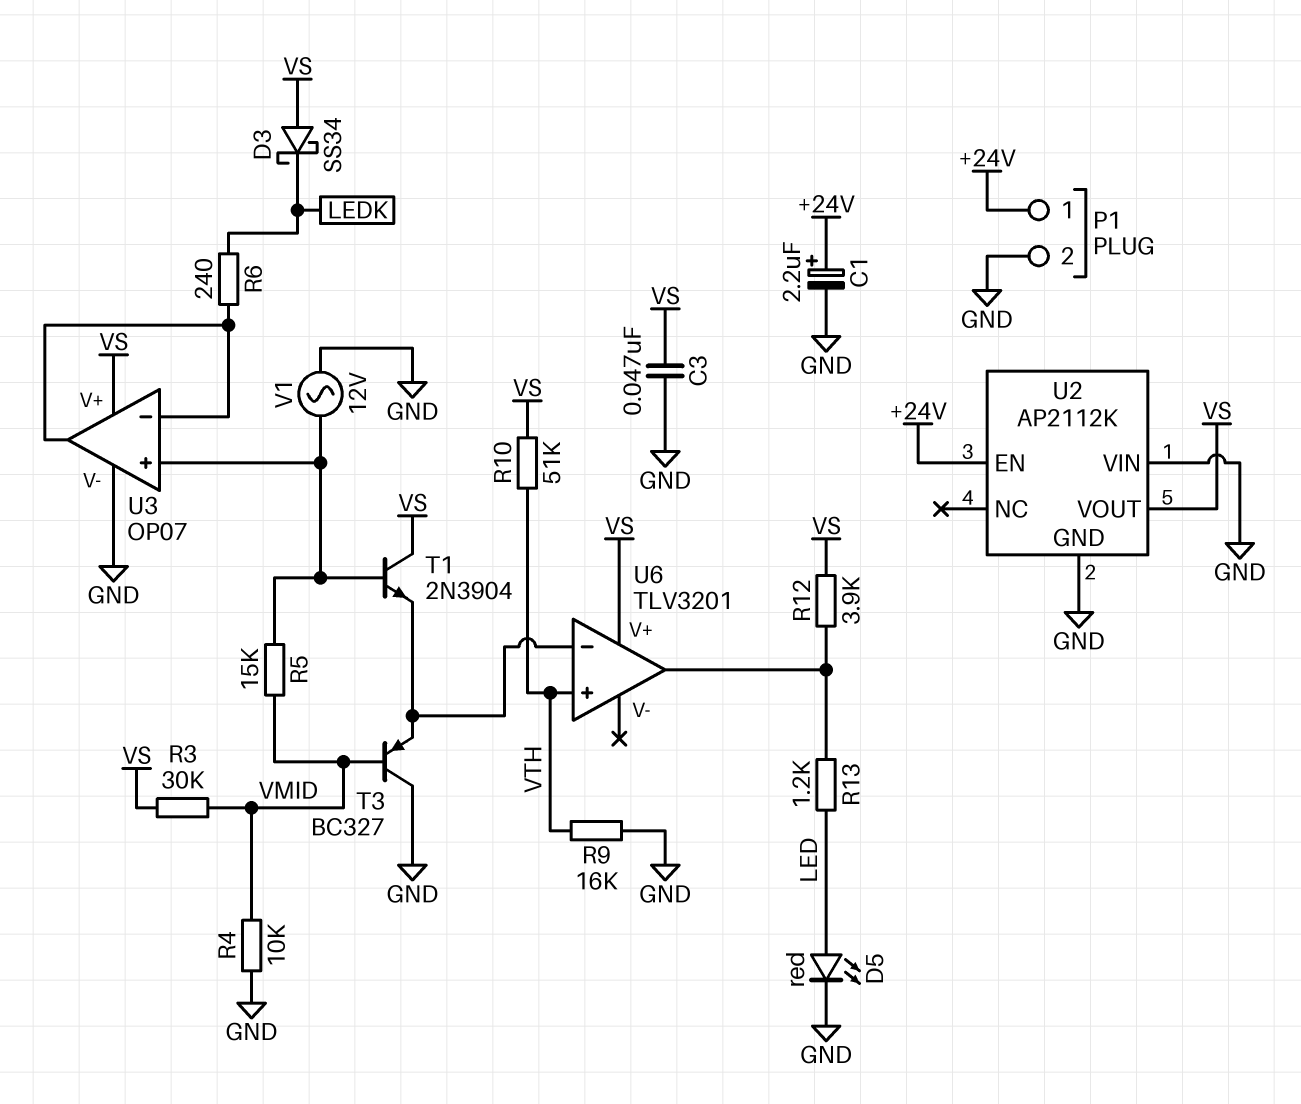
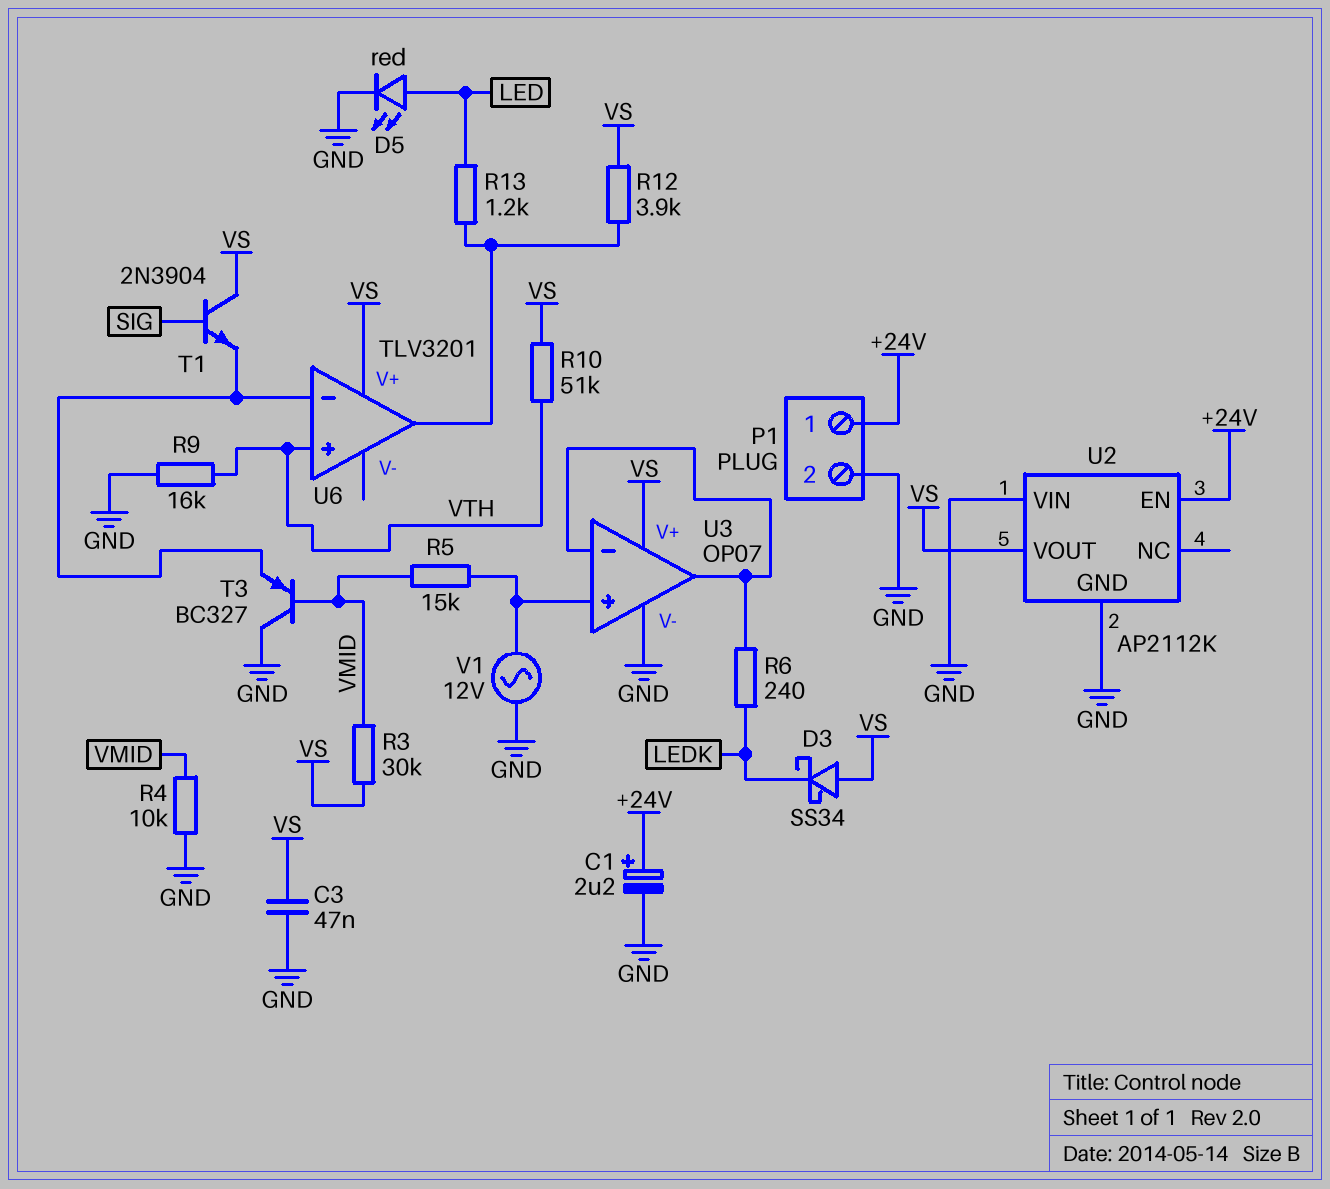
T1: NPN 2N3904 (B U3/in+, C VS, E U6/in-) -> NPN 2N3904 (B SIG, C VS, E U6/in-)

